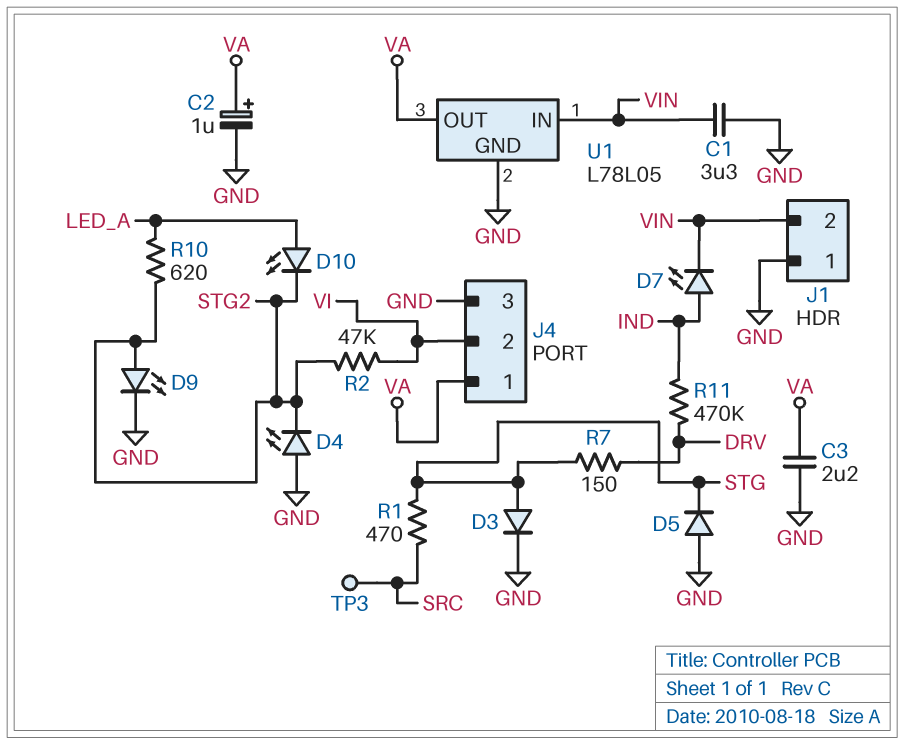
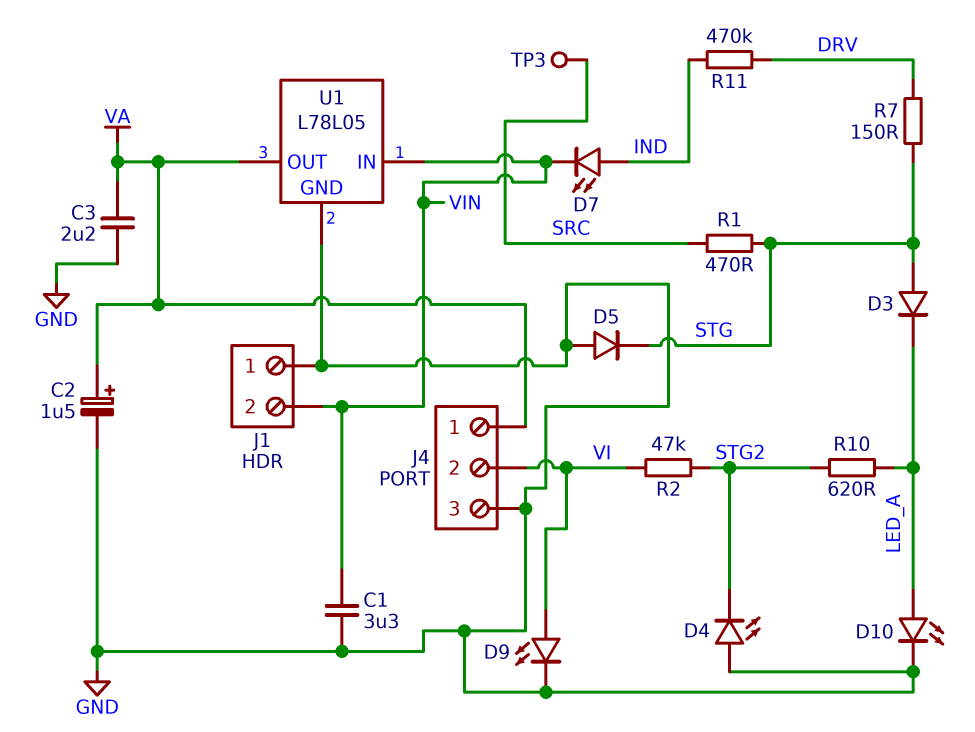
C2: 1uF (plus VA, minus GND) -> 1.5uF (plus VA, minus GND)
D3: diode (A STG, K GND) -> diode (A STG, K LED_A)
D9: LED (A STG2, K GND) -> LED (A VI, K GND)
D10: LED (A LED_A, K STG2) -> LED (A LED_A, K GND)

